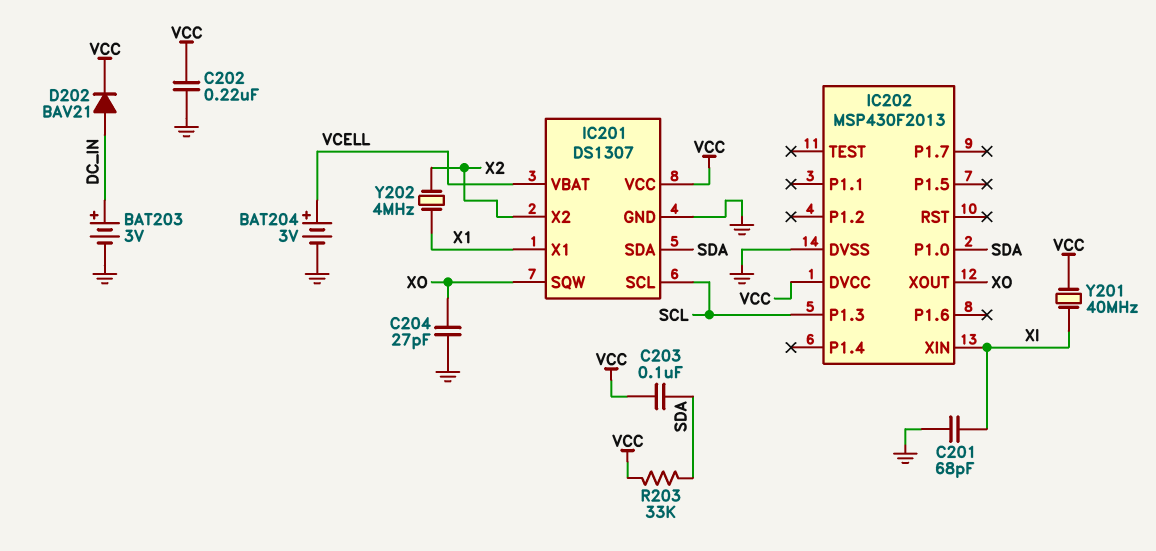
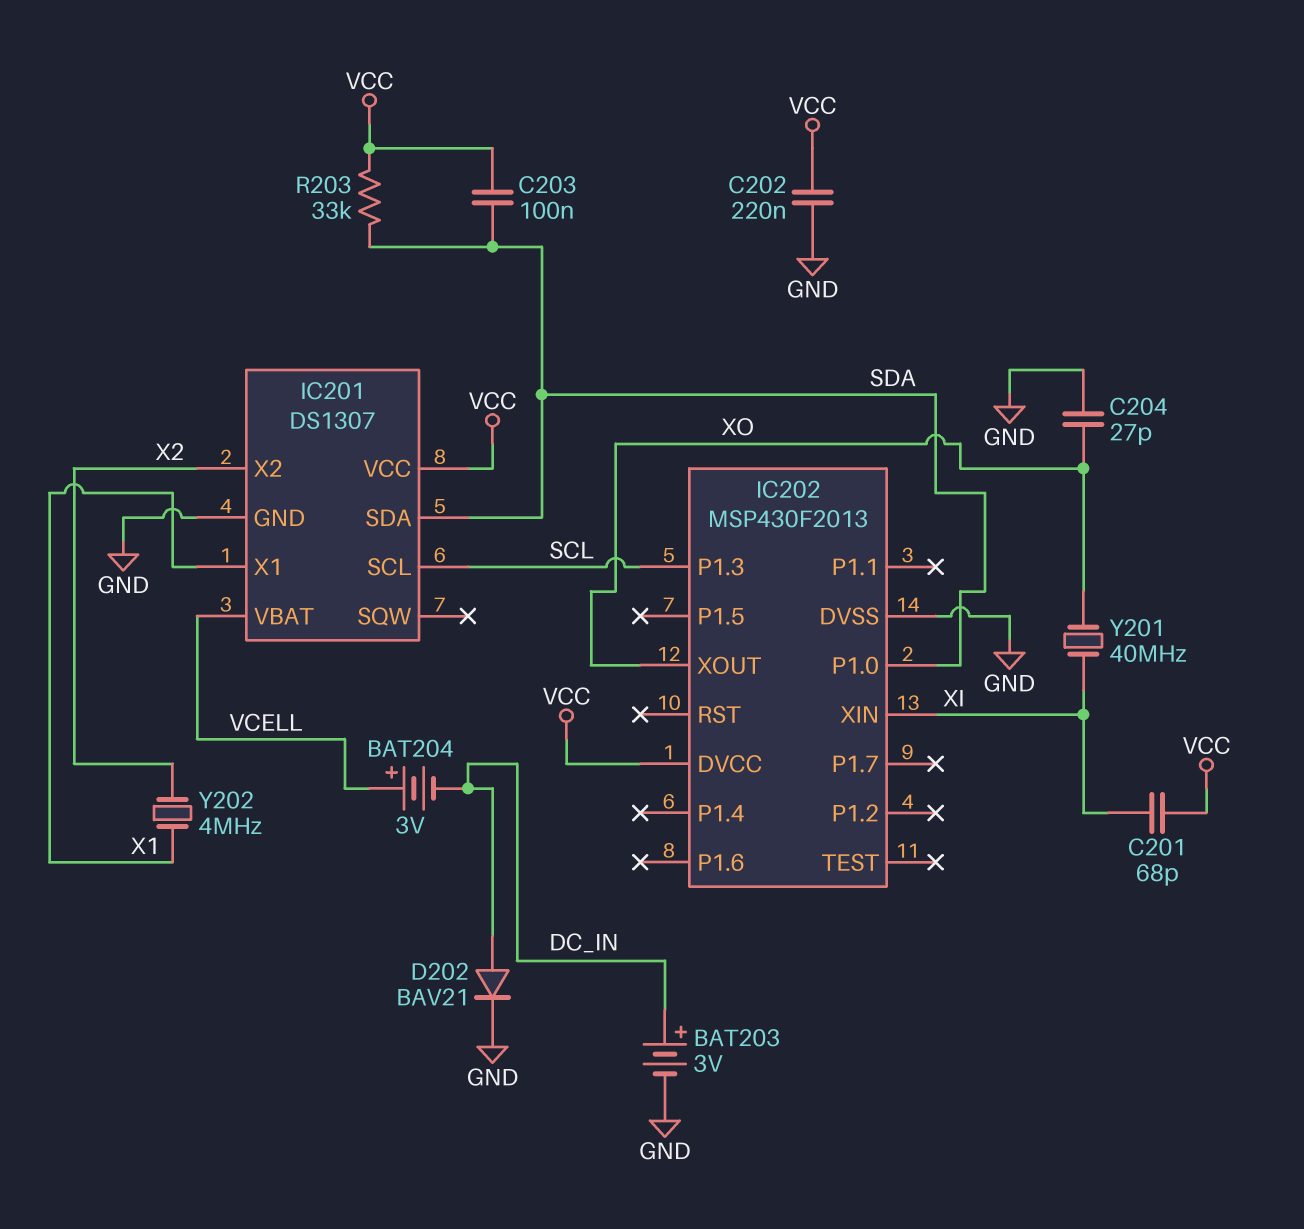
BAT204: 3V (plus VCELL, minus GND) -> 3V (plus VCELL, minus DC_IN)
C201: 68pF (GND, XI) -> 68pF (VCC, XI)
D202: diode BAV21 (A DC_IN, K VCC) -> diode BAV21 (A DC_IN, K GND)
IC201 pin SQW: XO -> none
Y201: 40MHz (VCC, XI) -> 40MHz (XI, XO)

